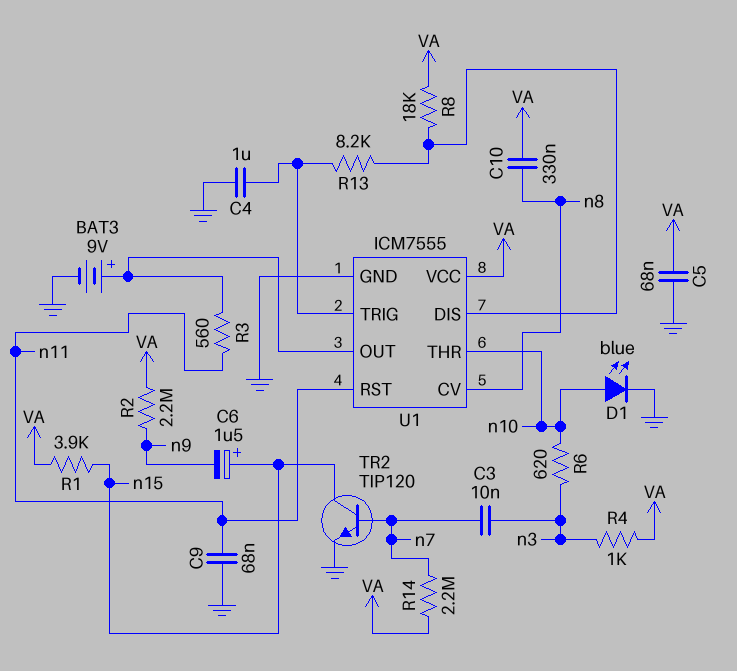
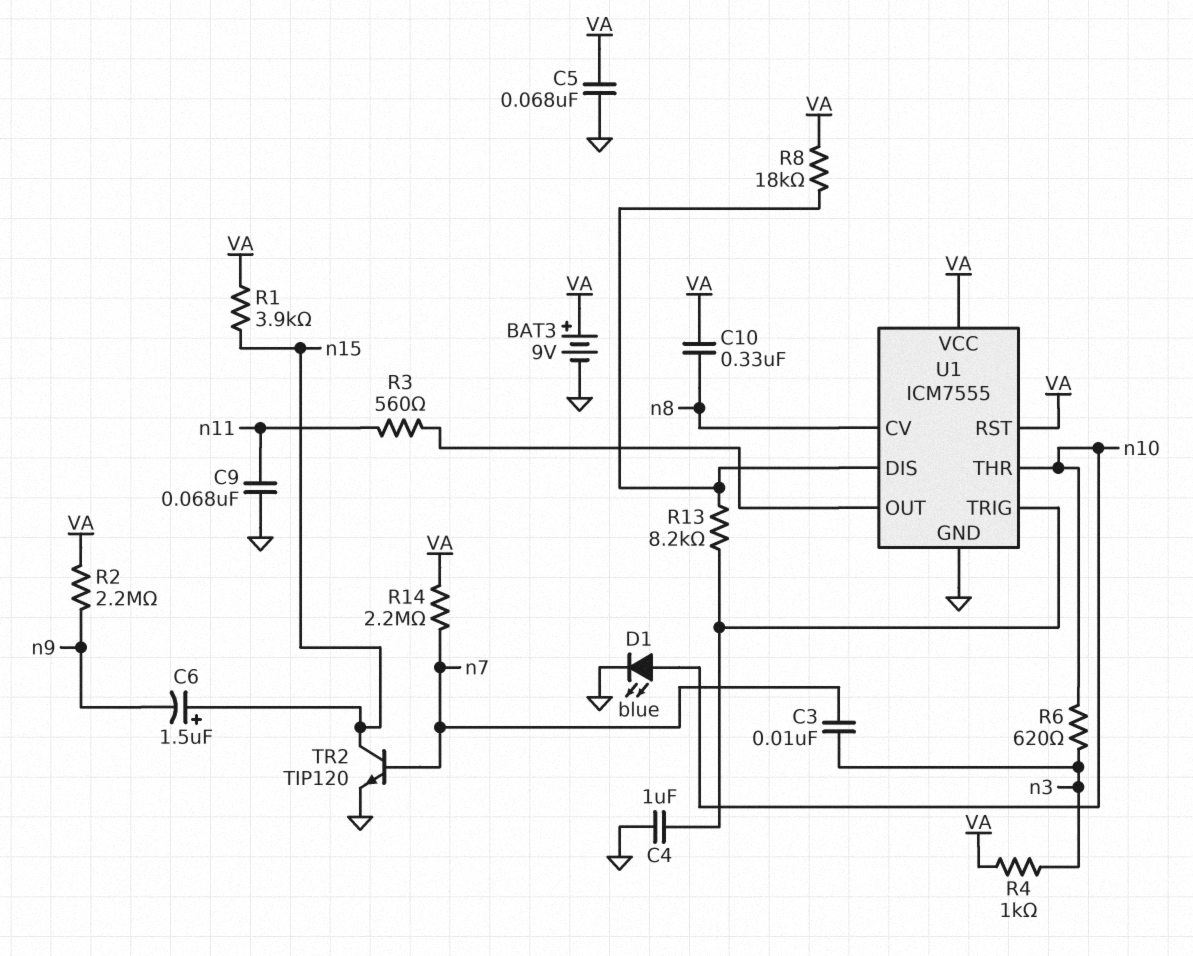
BAT3: 9V (plus U1/OUT, minus GND) -> 9V (plus VA, minus GND)
U1 pin RST: n11 -> VA

